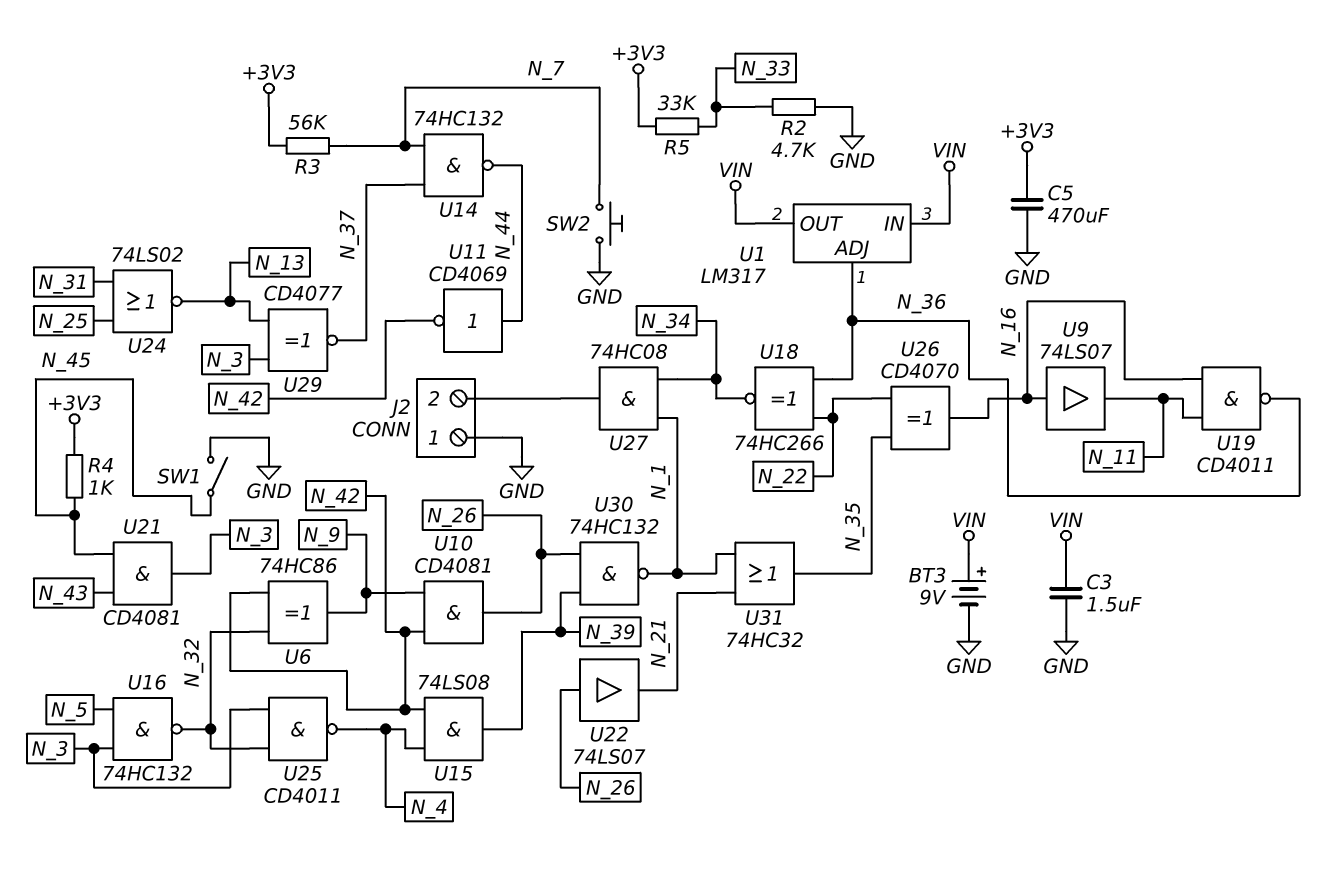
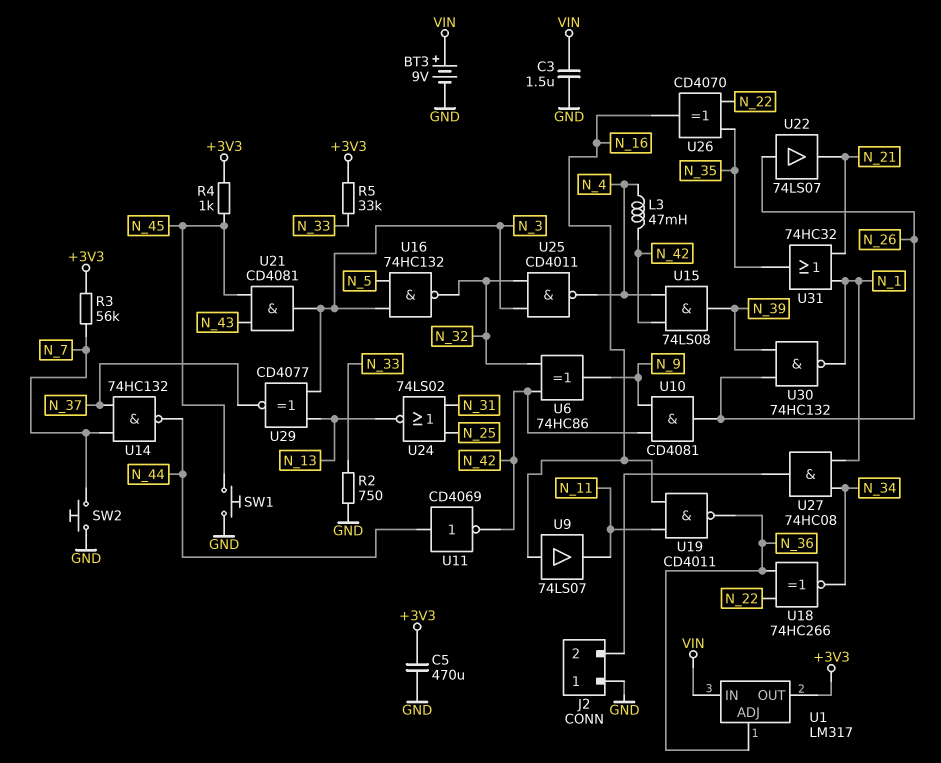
L3: none -> 47mH (N_4, N_42)
R2: 4.7k (GND, N_33) -> 750 (GND, N_33)
SW1: switch (GND, N_45) -> button (GND, N_45)
U1 pin OUT: VIN -> +3V3

